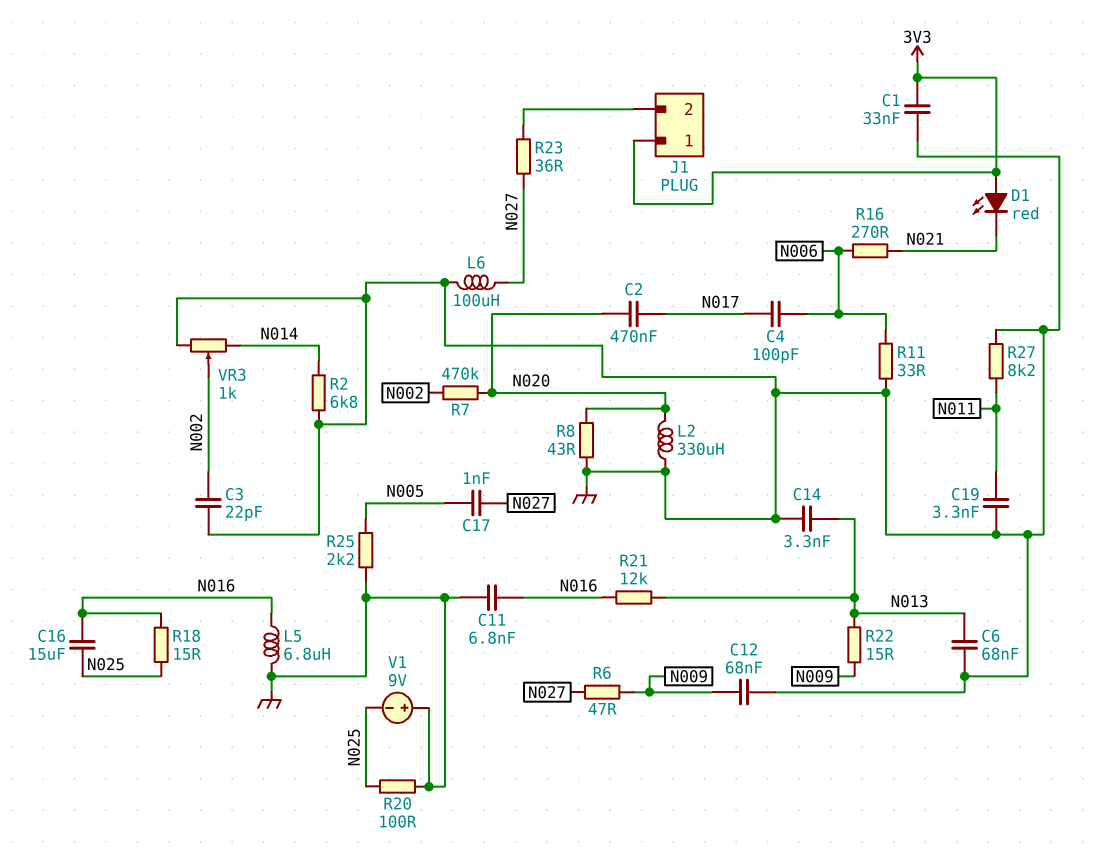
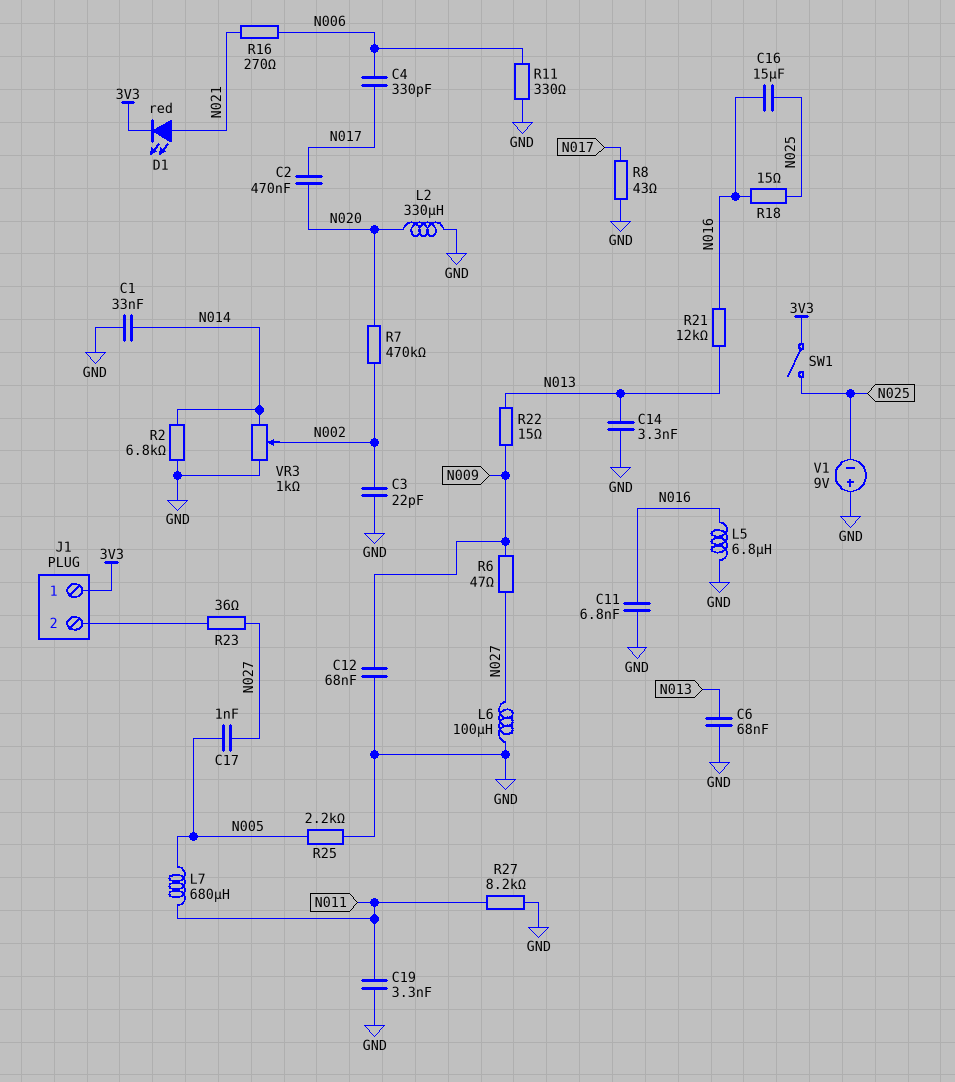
C1: 33nF (3V3, GND) -> 33nF (GND, N014)
C4: 100pF (N006, N017) -> 330pF (N006, N017)
D1: LED red (A 3V3, K N021) -> LED red (A N021, K 3V3)
L7: none -> 680uH (N005, N011)
R8: 43 (GND, N020) -> 43 (GND, N017)
R11: 33 (GND, N006) -> 330 (GND, N006)
R20: 100 (GND, N025) -> none
SW1: none -> switch (3V3, N025)

